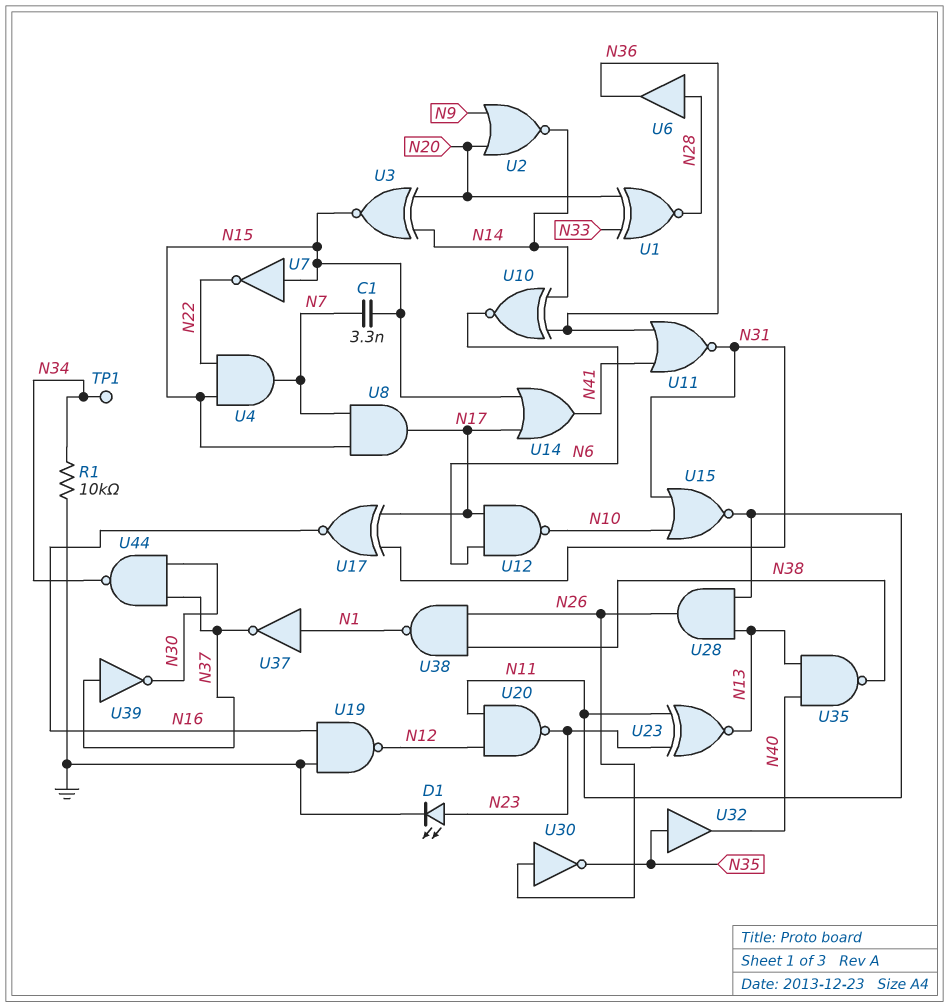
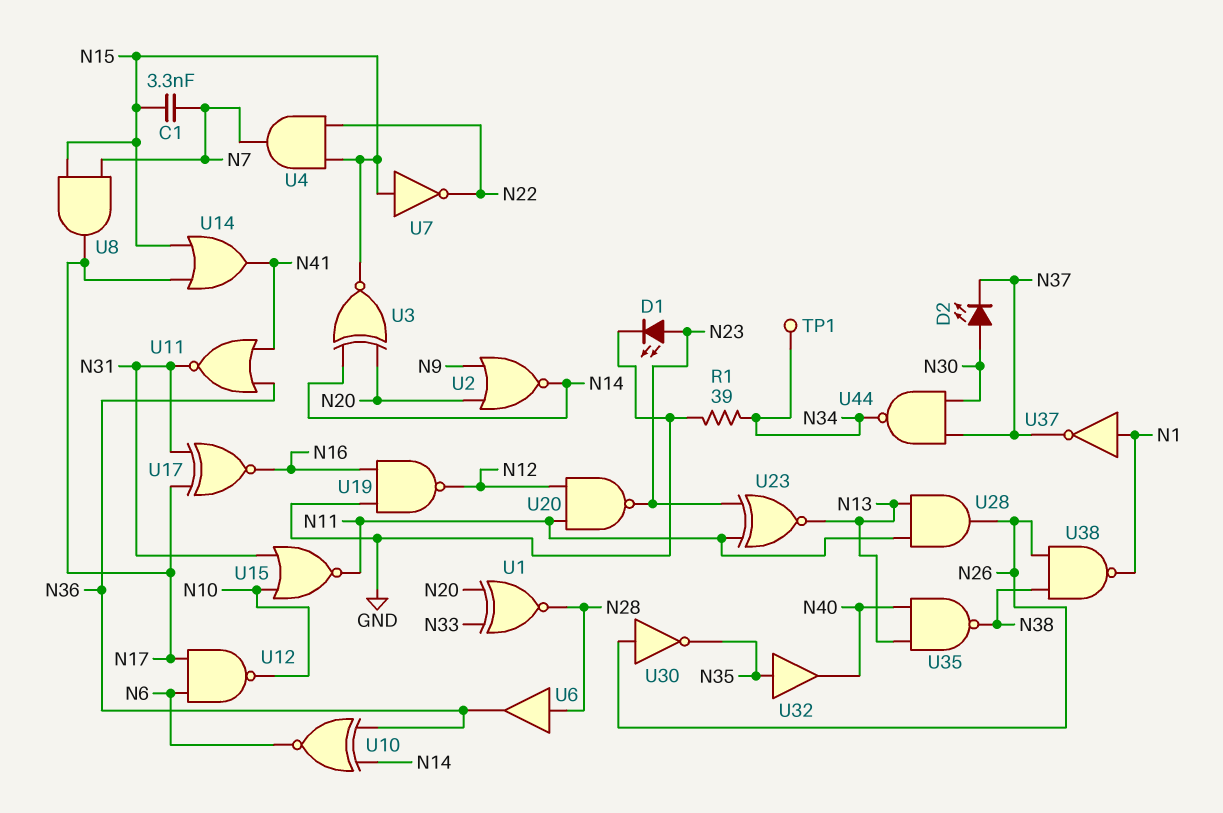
D2: none -> LED (A N30, K N37)
R1: 10k (GND, N34) -> 39 (GND, N34)
U39: NOT (in N37, out N30) -> none

